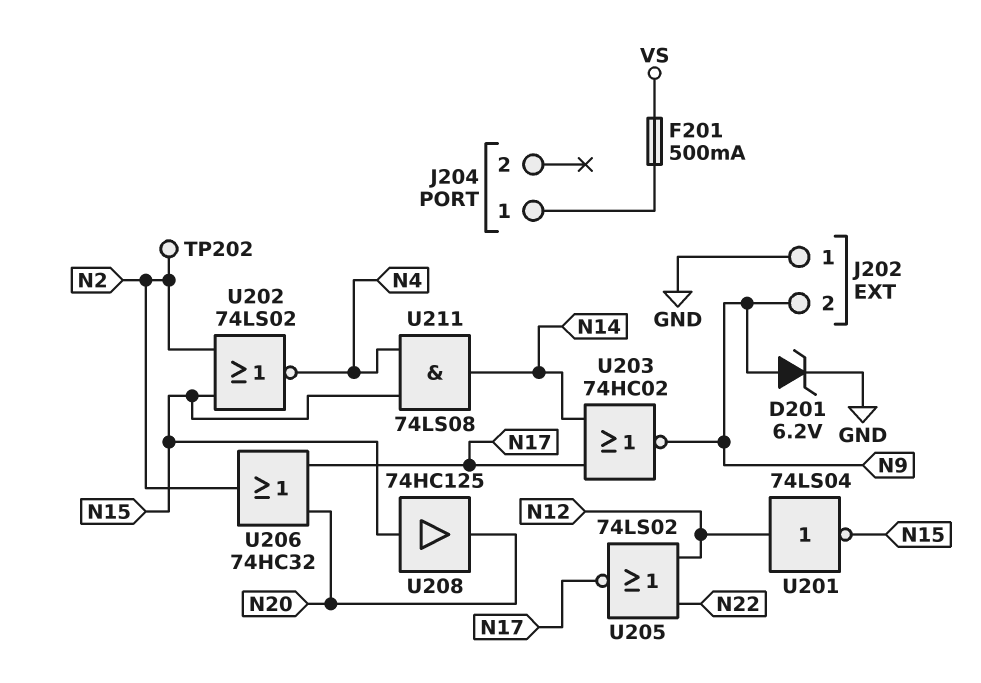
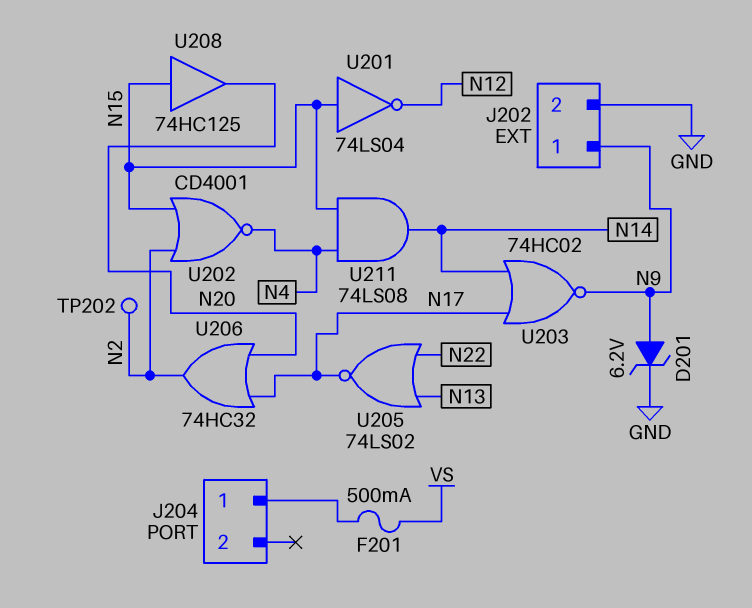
J202 pin 1: GND -> N9
J202 pin 2: N9 -> GND
U201: NOT 74LS04 (in N12, out N15) -> NOT 74LS04 (in N15, out N12)
U202: NOR 74LS02 (in N2, in N15, out N4) -> NOR CD4001 (in N2, in N15, out N4)
U205: NOR 74LS02 (in N12, in N22, out N17) -> NOR 74LS02 (in N13, in N22, out N17)

